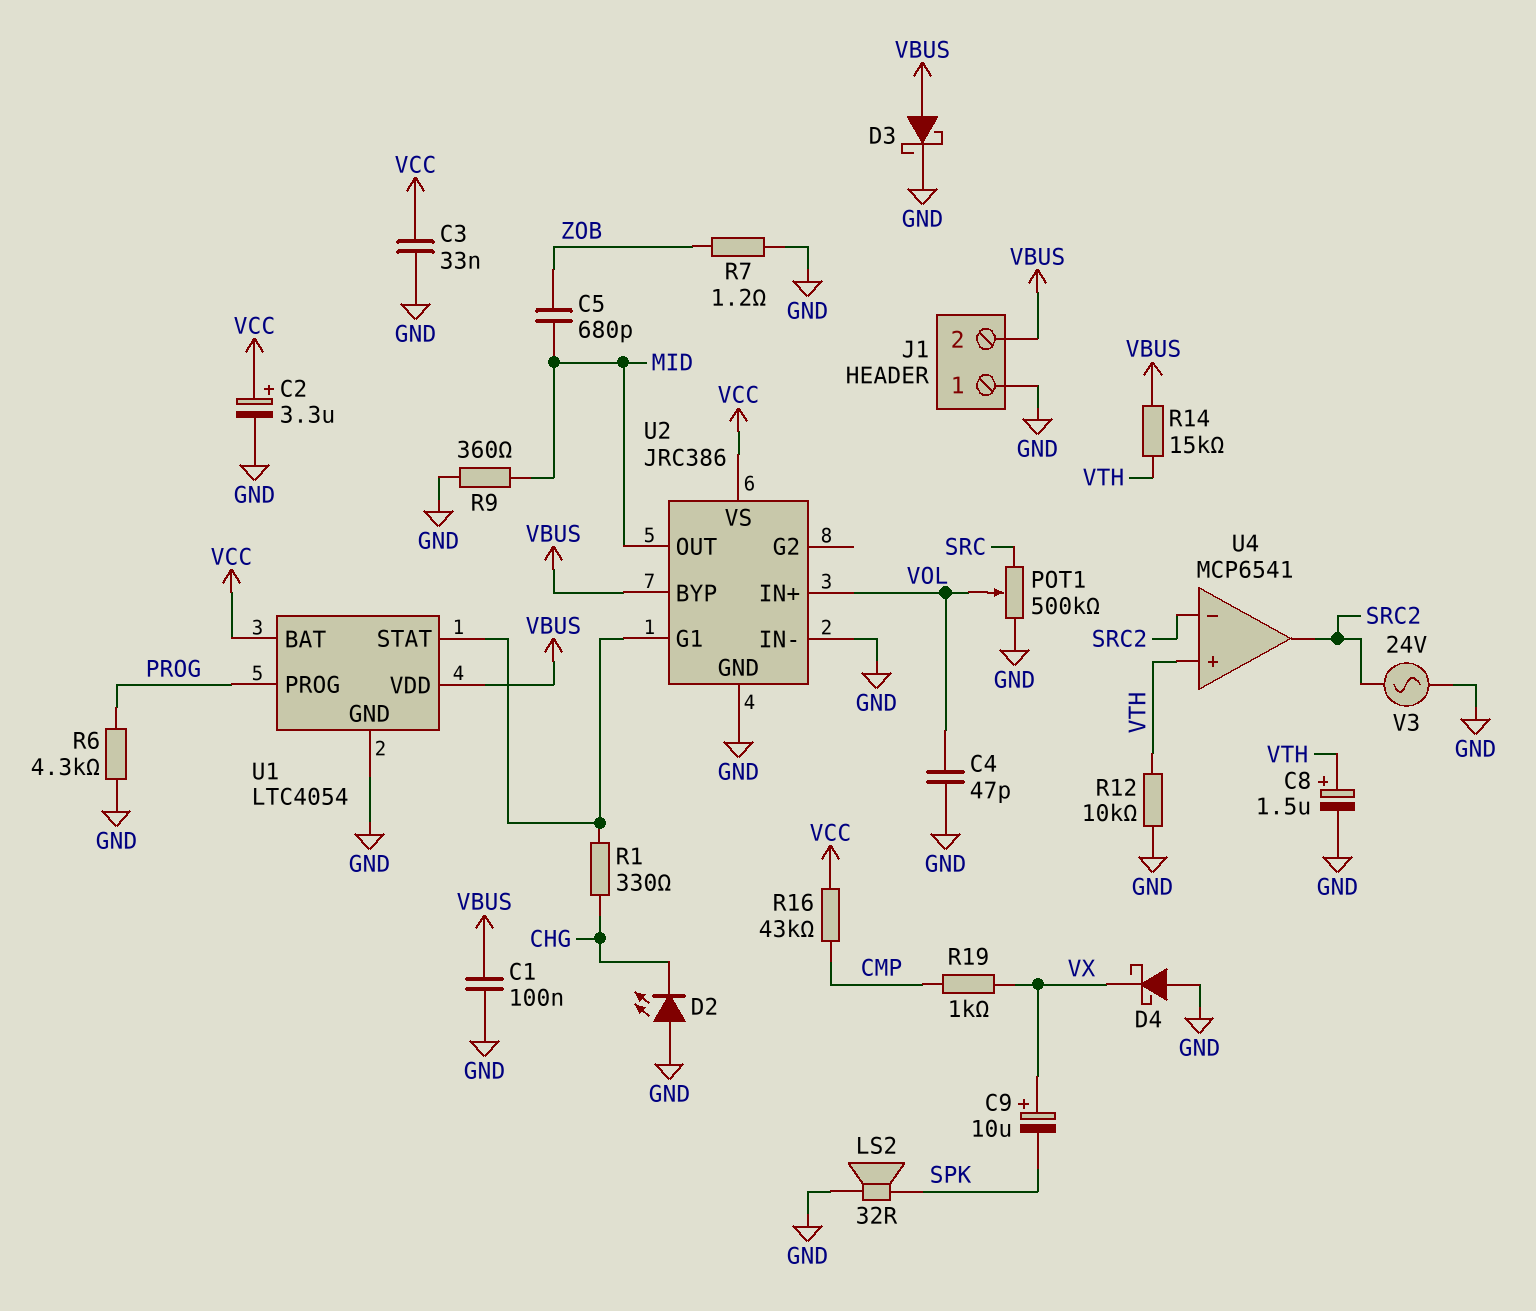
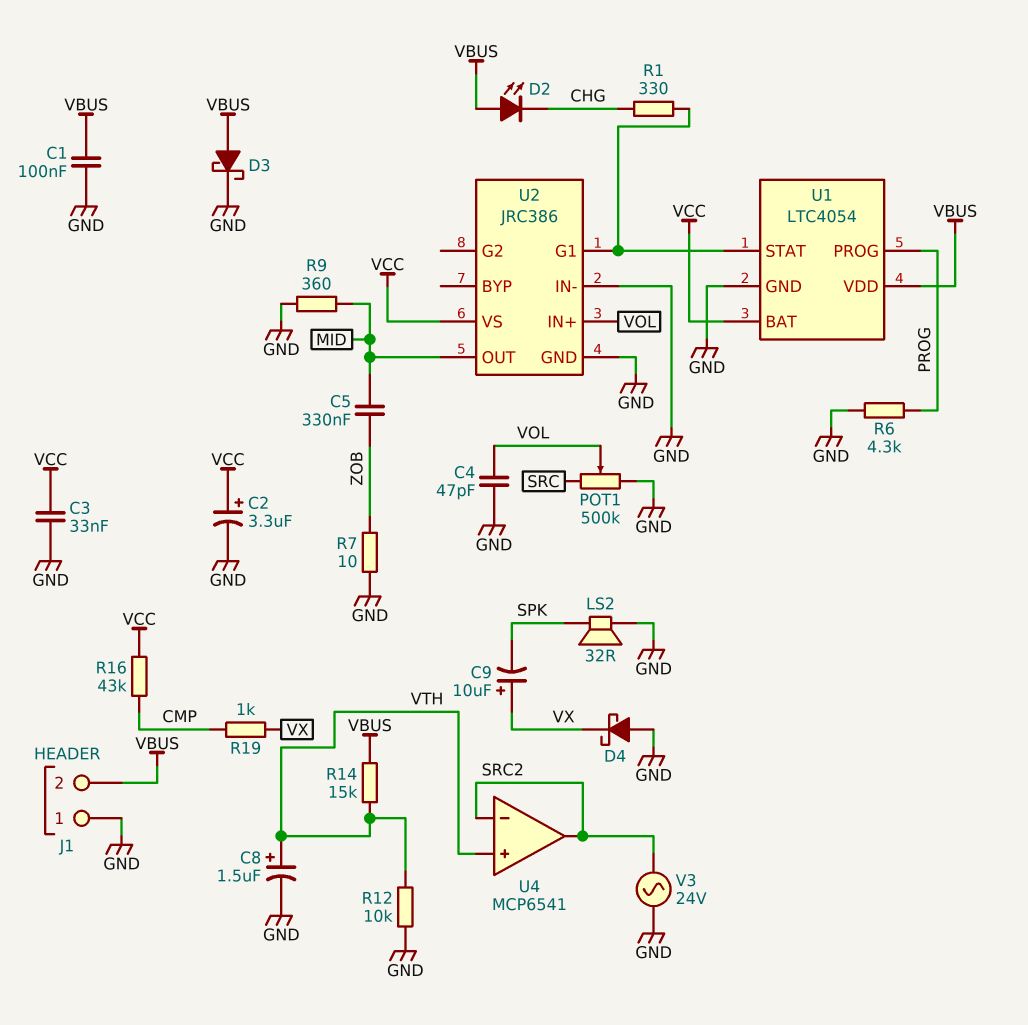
C5: 680pF (MID, ZOB) -> 330nF (MID, ZOB)
D2: LED (A GND, K CHG) -> LED (A VBUS, K CHG)
R7: 1.2 (GND, ZOB) -> 10 (GND, ZOB)
U2 pin BYP: VBUS -> none

